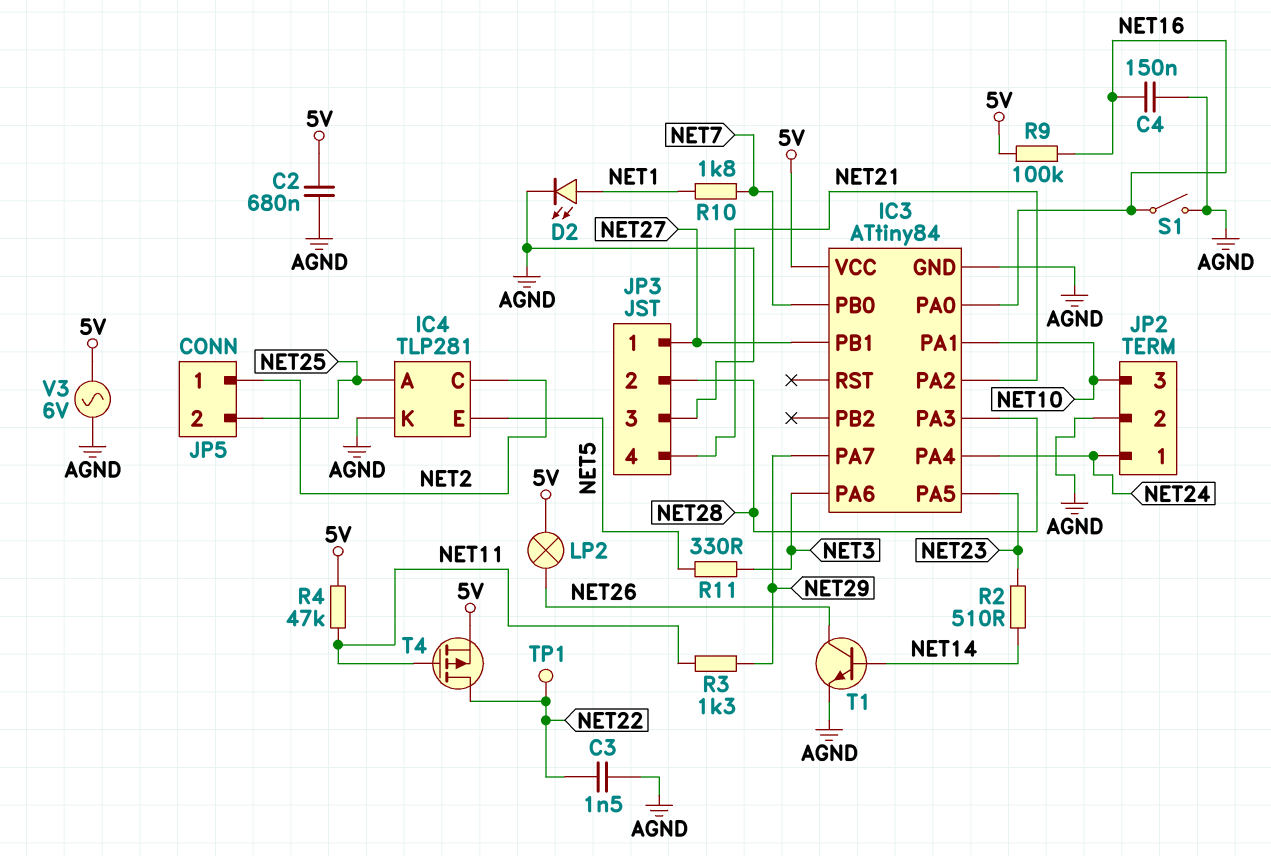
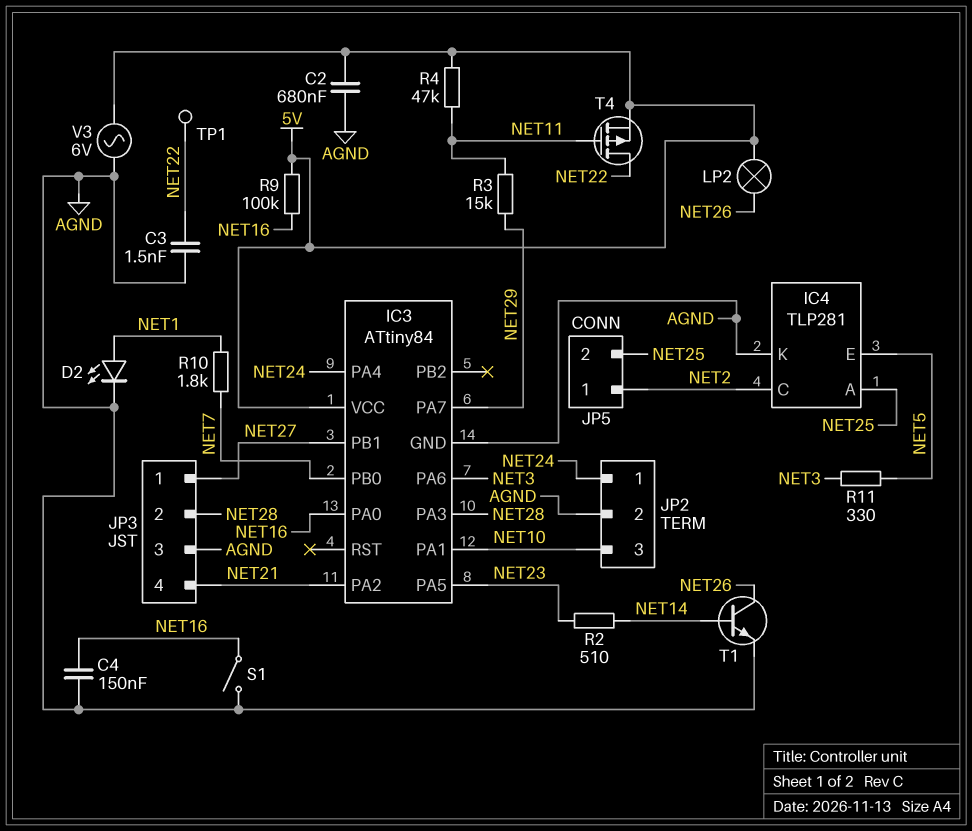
R3: 1.3k (NET11, NET29) -> 15k (NET11, NET29)

